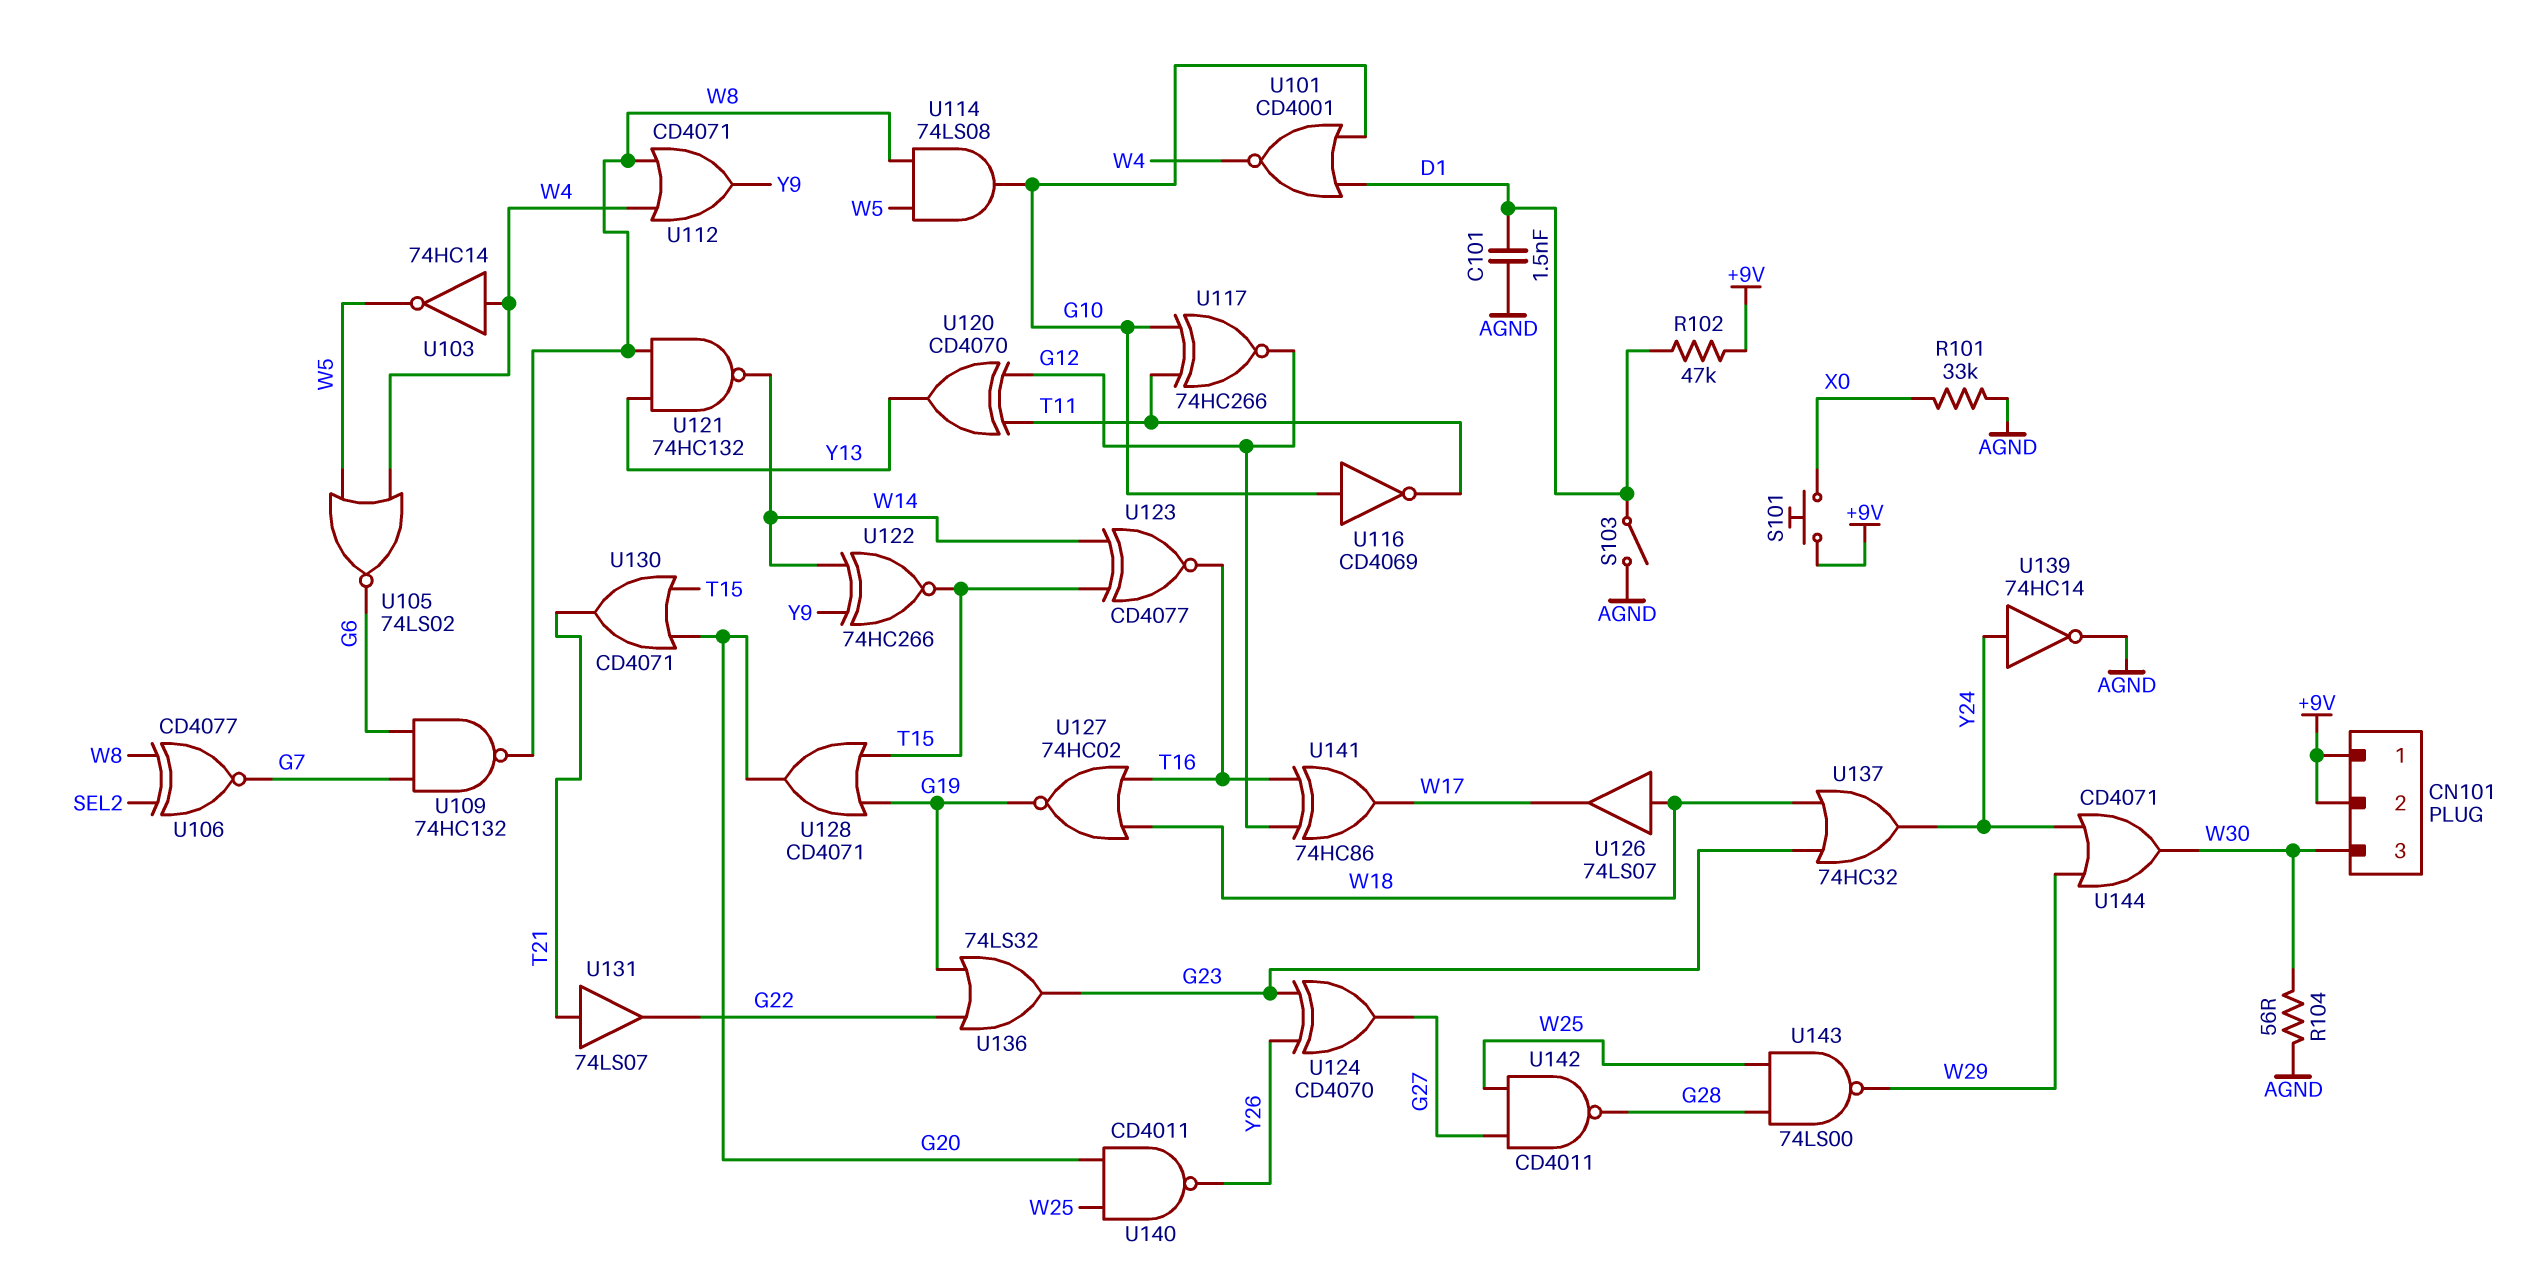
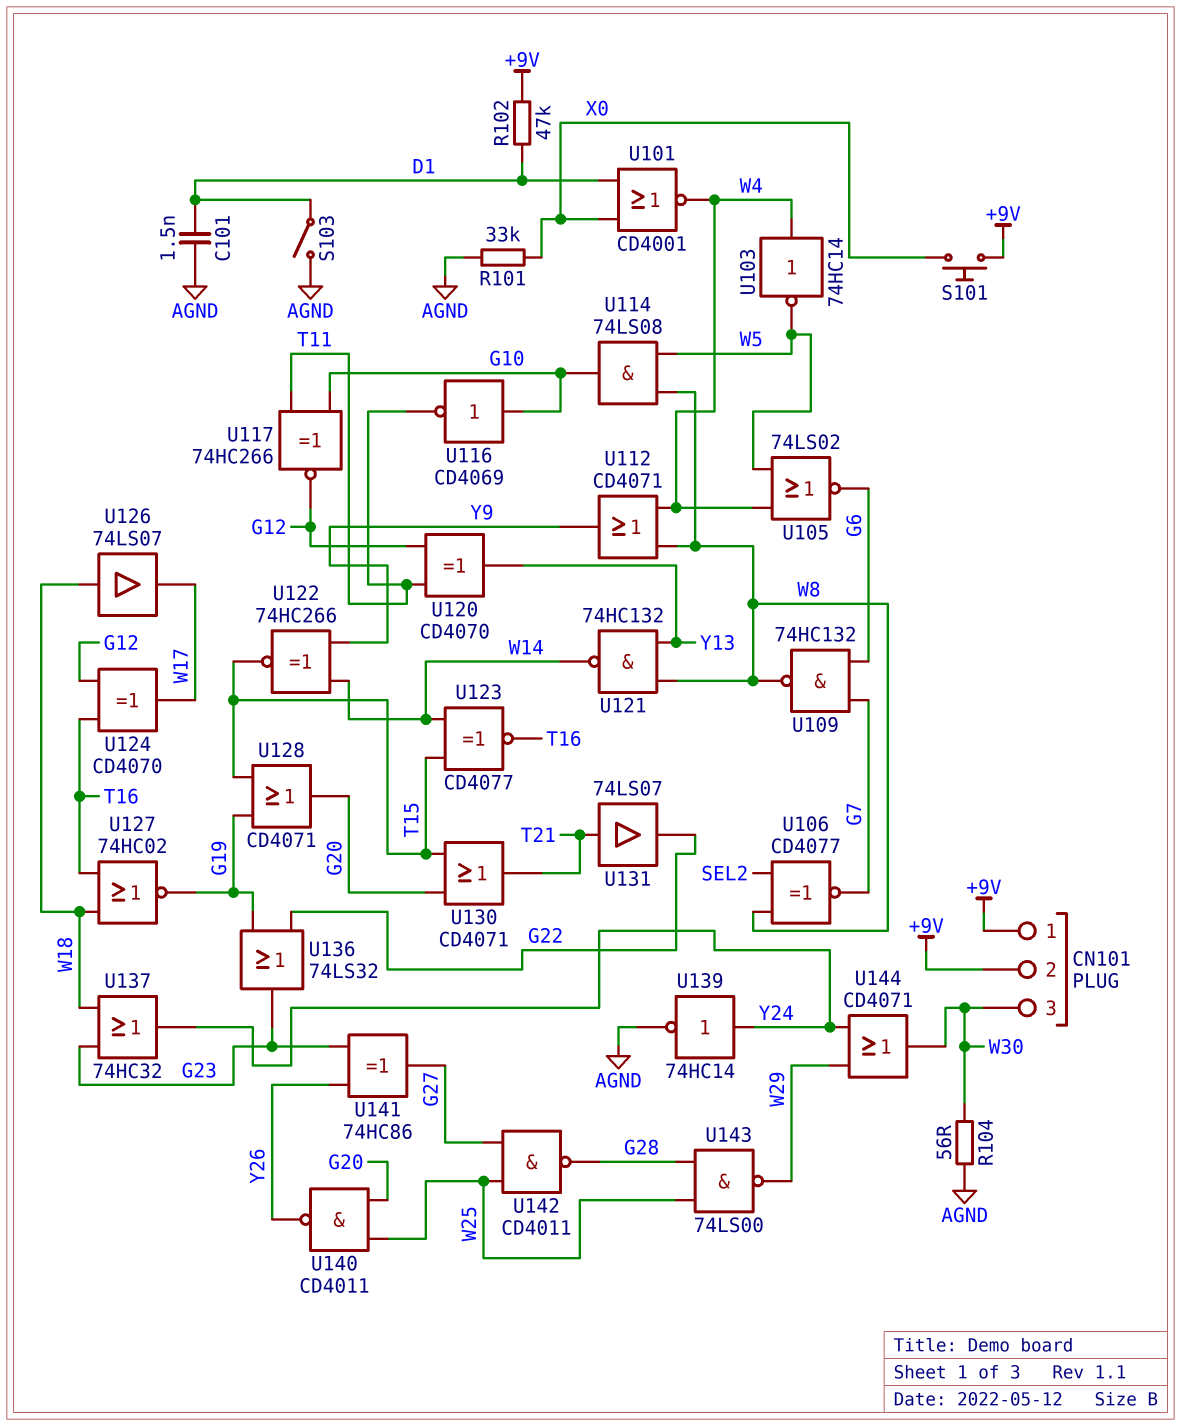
U101: NOR CD4001 (in D1, in G10, out W4) -> NOR CD4001 (in D1, in X0, out W4)
U124: XOR CD4070 (in G23, in Y26, out G27) -> XOR CD4070 (in G12, in T16, out W17)
U141: XOR 74HC86 (in G12, in T16, out W17) -> XOR 74HC86 (in G23, in Y26, out G27)

